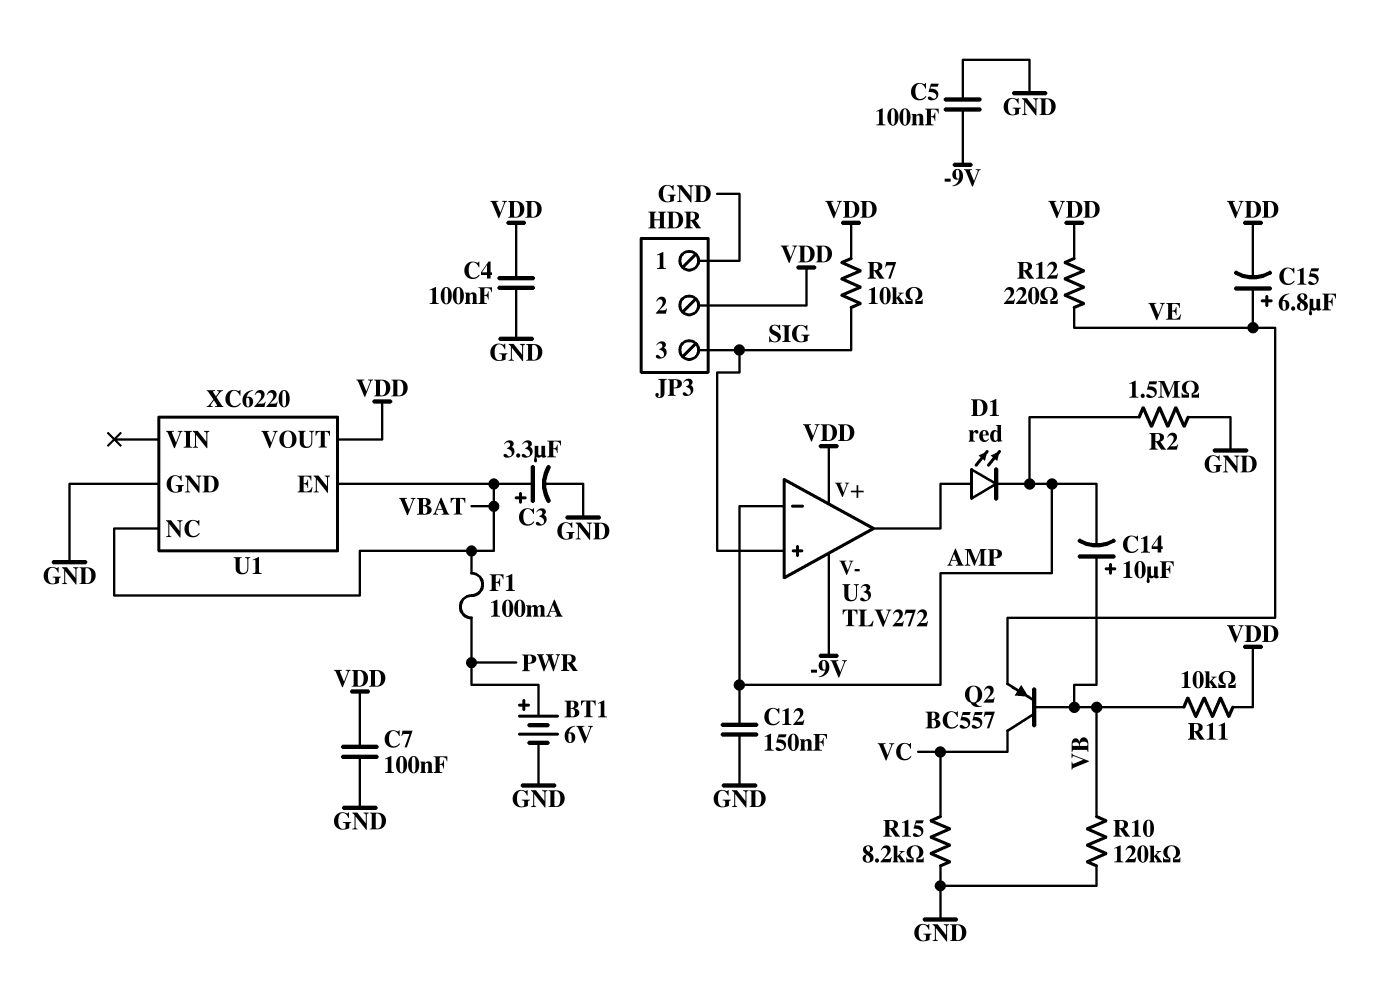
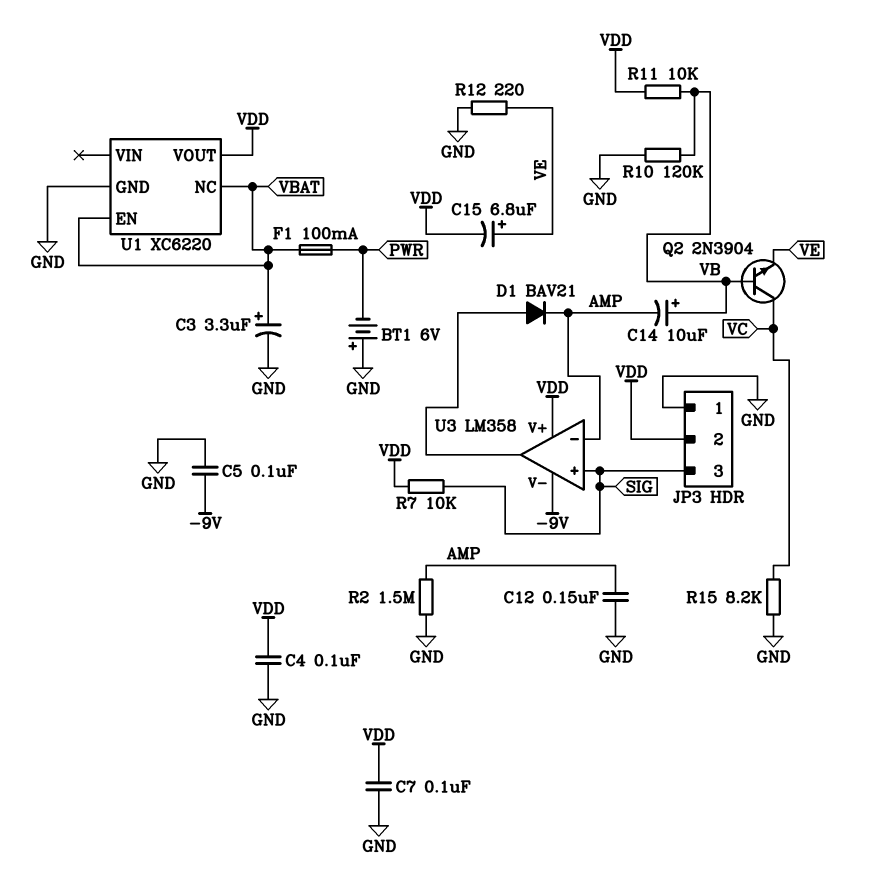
BT1: 6V (plus PWR, minus GND) -> 6V (plus GND, minus PWR)
D1: LED red (A U3/out, K AMP) -> diode BAV21 (A U3/out, K AMP)
Q2: PNP BC557 (B VB, C VC, E VE) -> NPN 2N3904 (B VB, C VC, E VE)
R12: 220 (VDD, VE) -> 220 (GND, VE)
U3: TLV272 -> LM358

